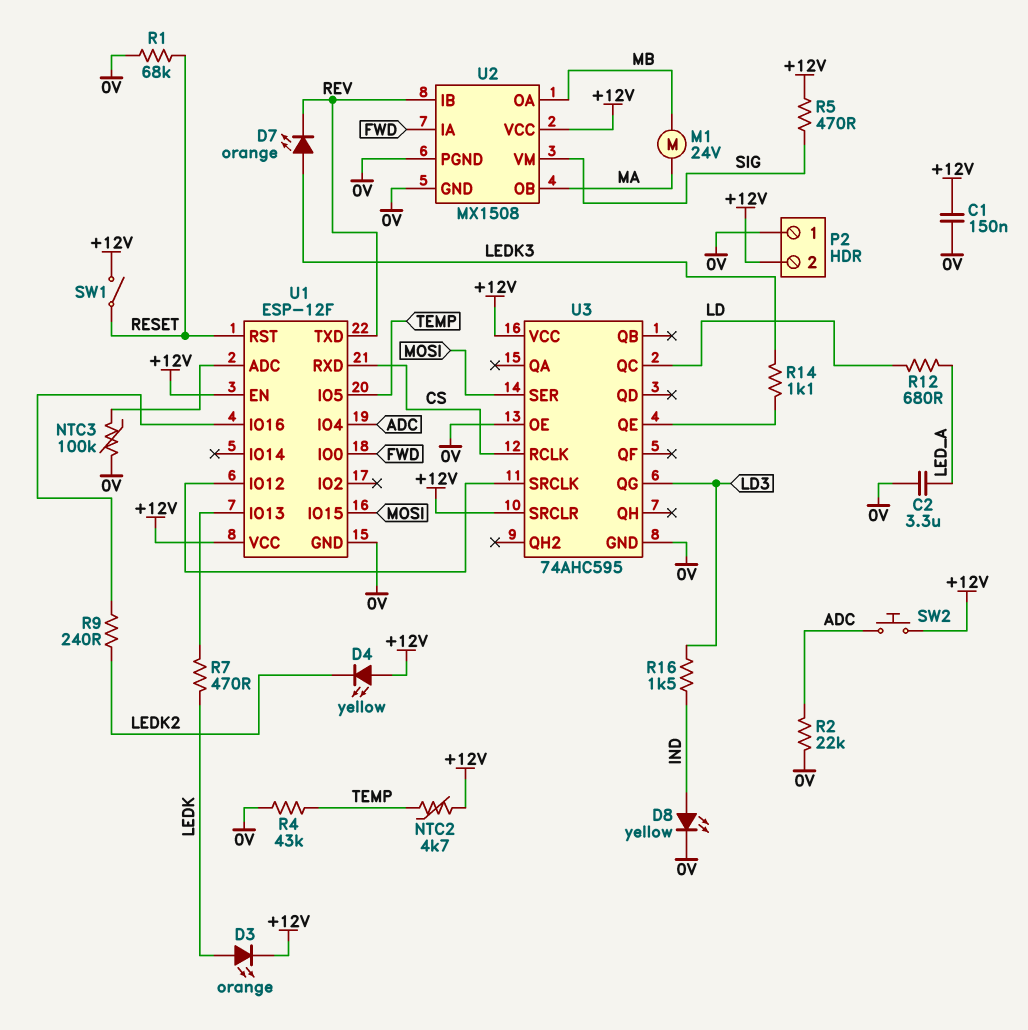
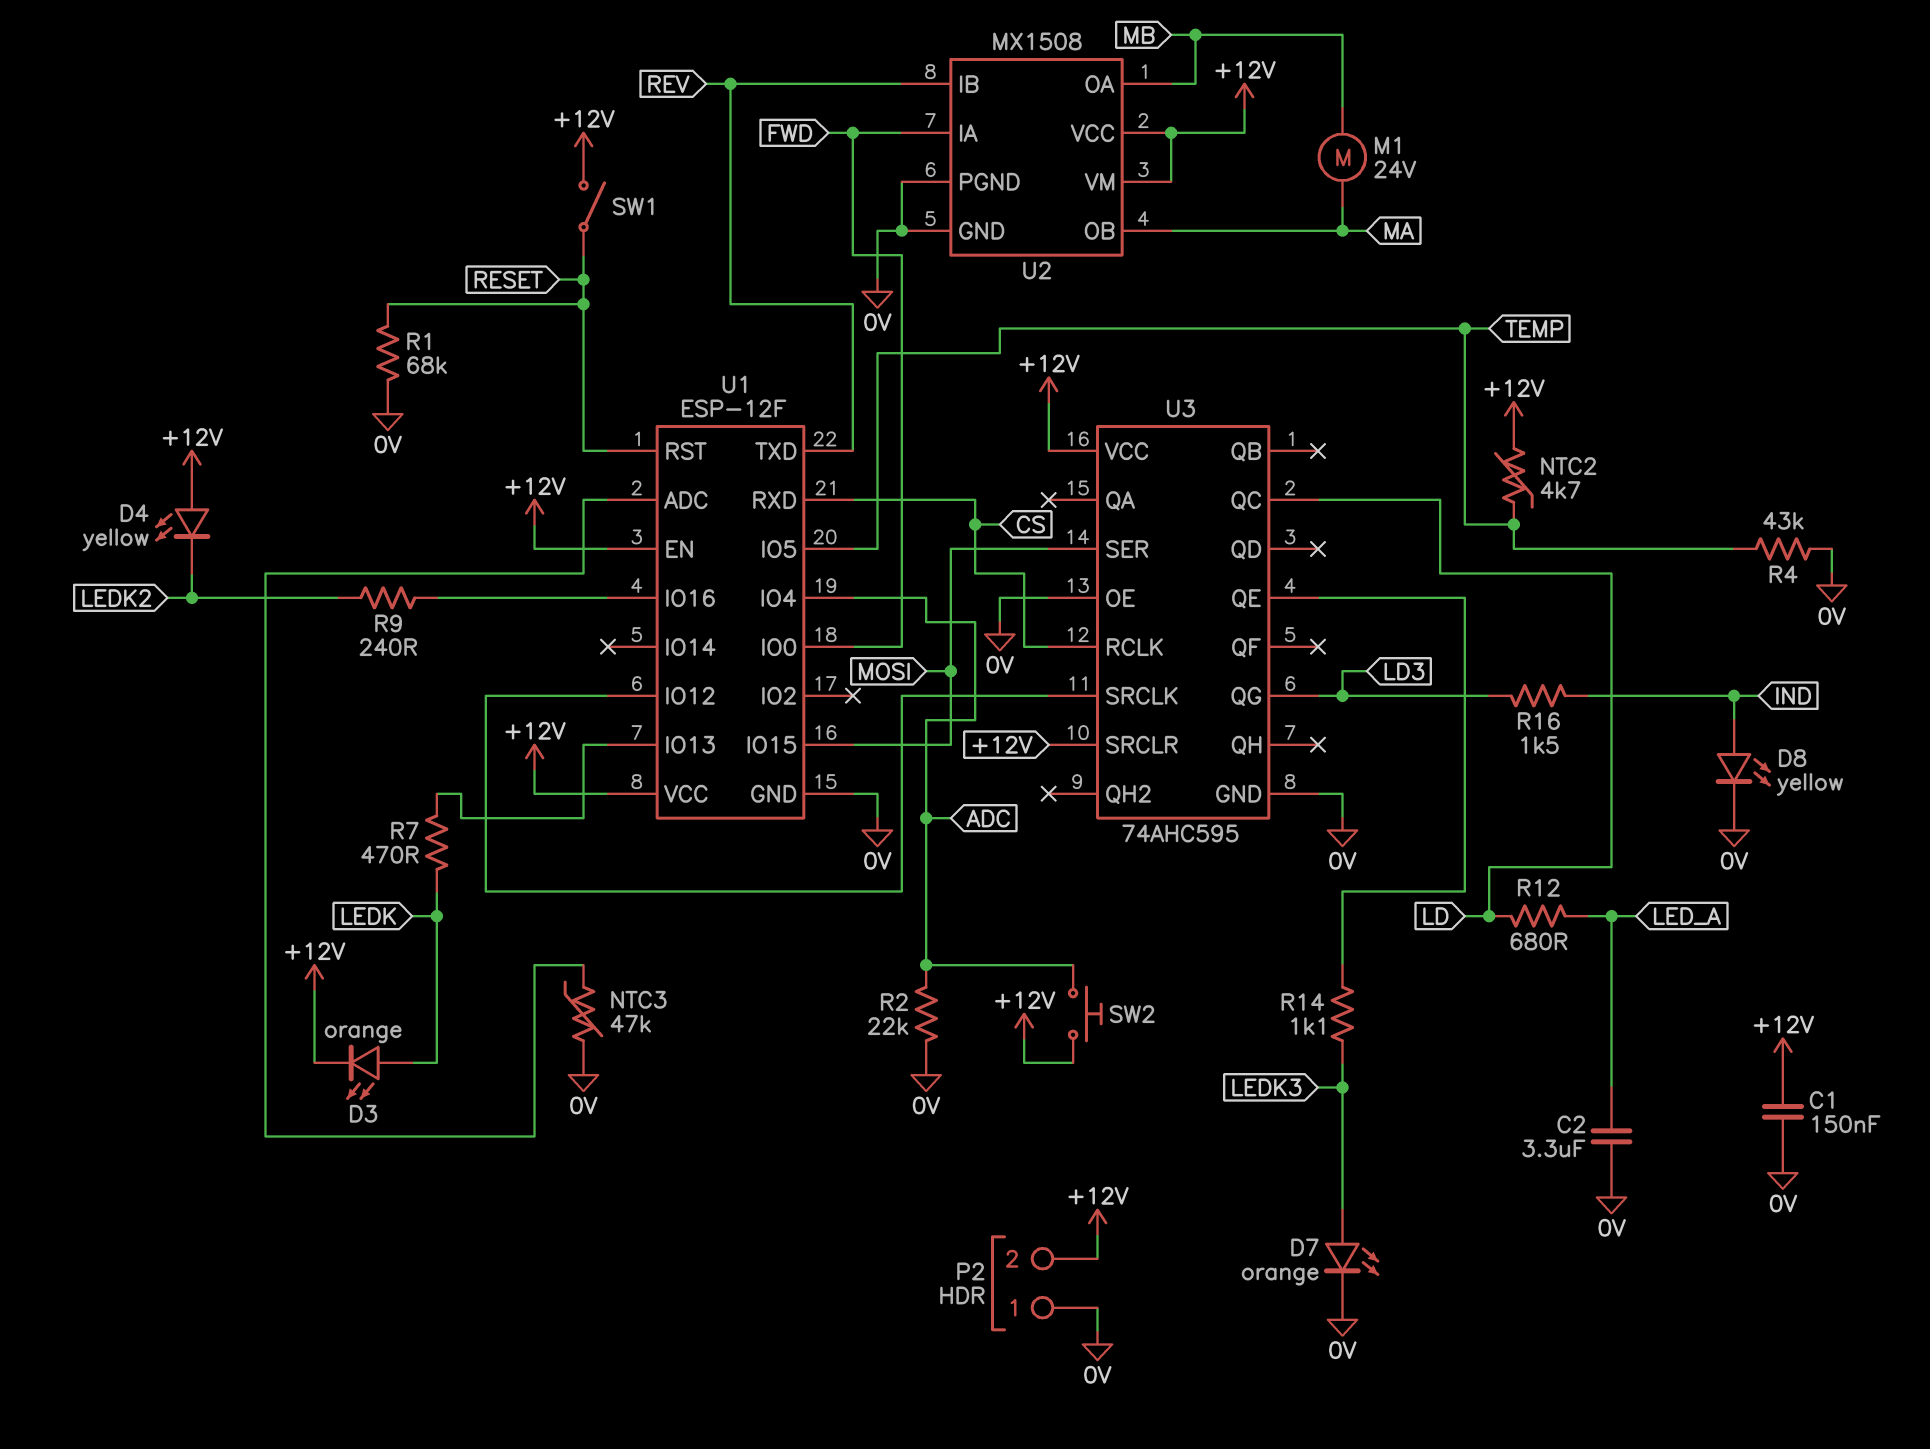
D7: LED orange (A LEDK3, K REV) -> LED orange (A LEDK3, K 0V)
NTC3: 100k (0V, U1/ADC) -> 47k (0V, U1/ADC)
R5: 470 (+12V, SIG) -> none
U2 pin VM: SIG -> +12V

